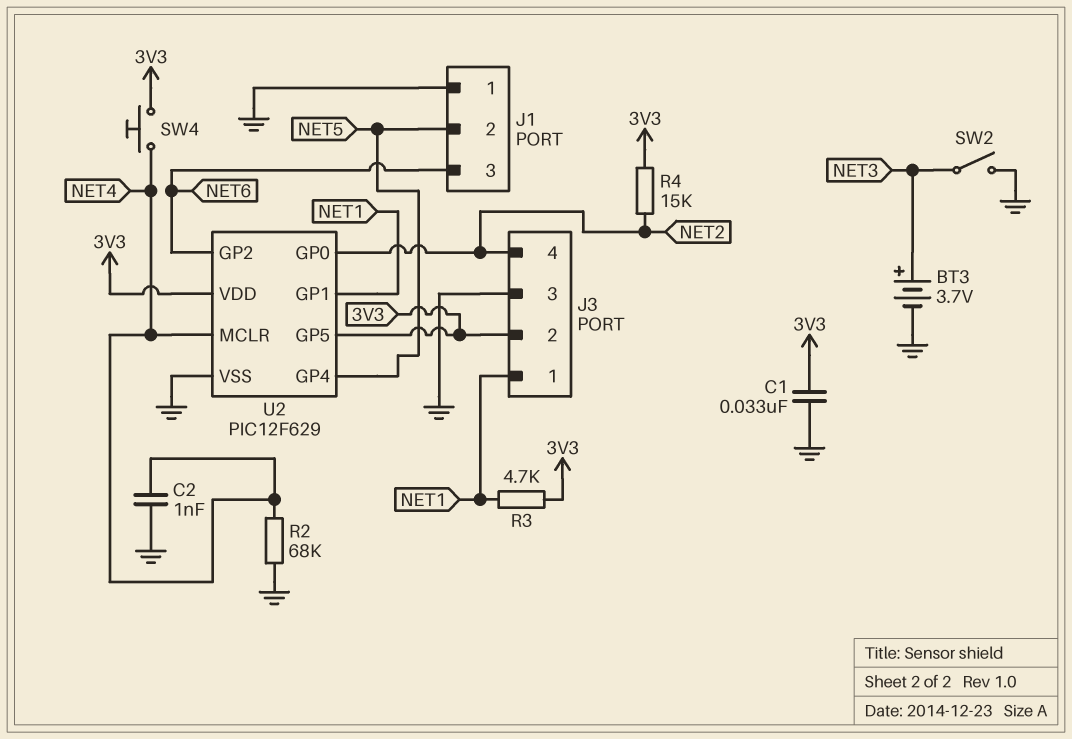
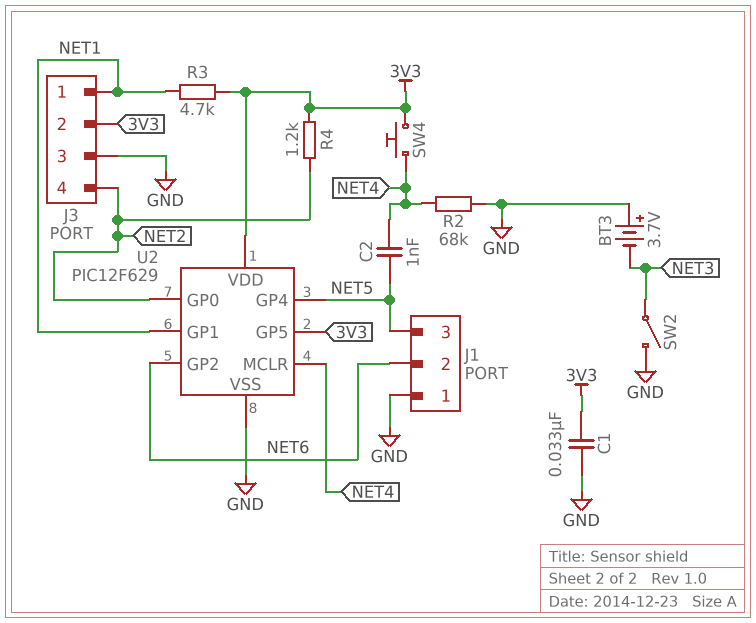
BT3: 3.7V (plus NET3, minus GND) -> 3.7V (plus GND, minus NET3)
C2: 1nF (GND, NET4) -> 1nF (NET4, NET5)
J1 pin 2: NET5 -> NET6
J1 pin 3: NET6 -> NET5
R4: 15k (3V3, NET2) -> 1.2k (3V3, NET2)

